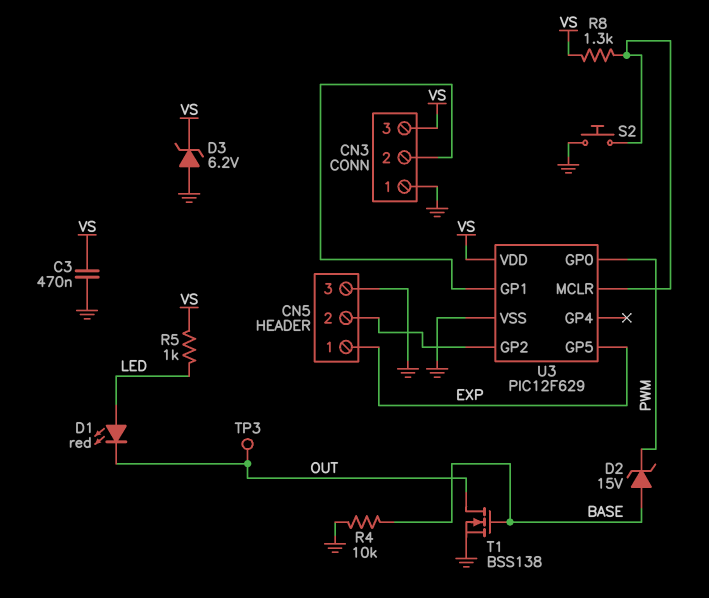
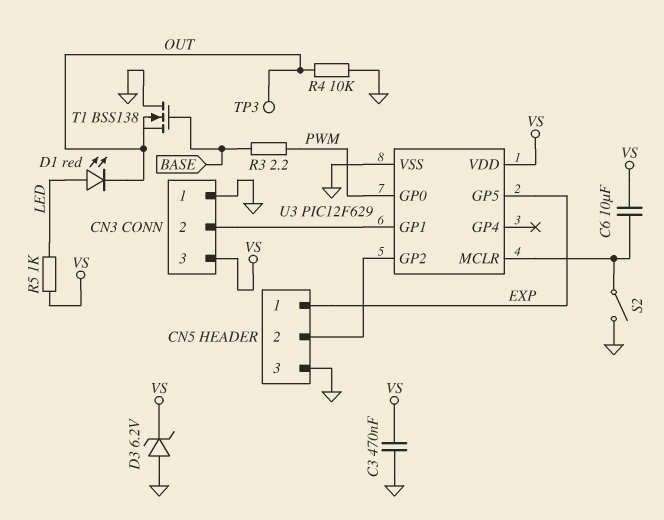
C6: none -> 10uF (U3/MCLR, VS)
D2: zener 15V (A BASE, K PWM) -> none
R3: none -> 2.2 (BASE, PWM)
R4: 10k (BASE, GND) -> 10k (GND, OUT)
R8: 1.3k (U3/MCLR, VS) -> none
S2: button (GND, U3/MCLR) -> switch (GND, U3/MCLR)
T1: NMOS BSS138 (G BASE, D OUT, S GND) -> NMOS BSS138 (G BASE, D GND, S OUT)

